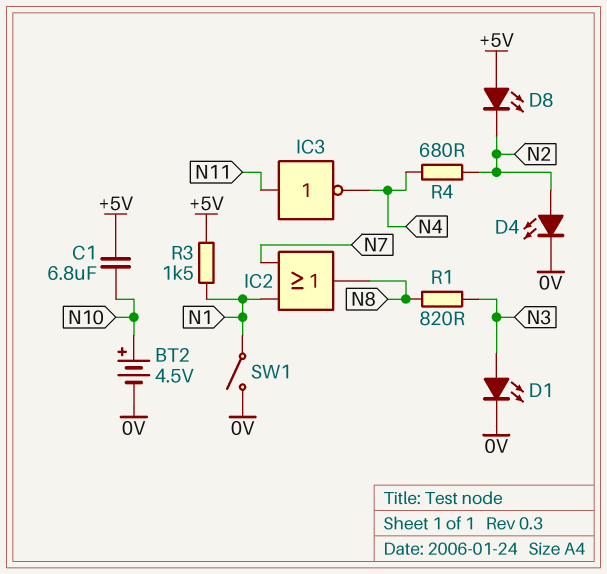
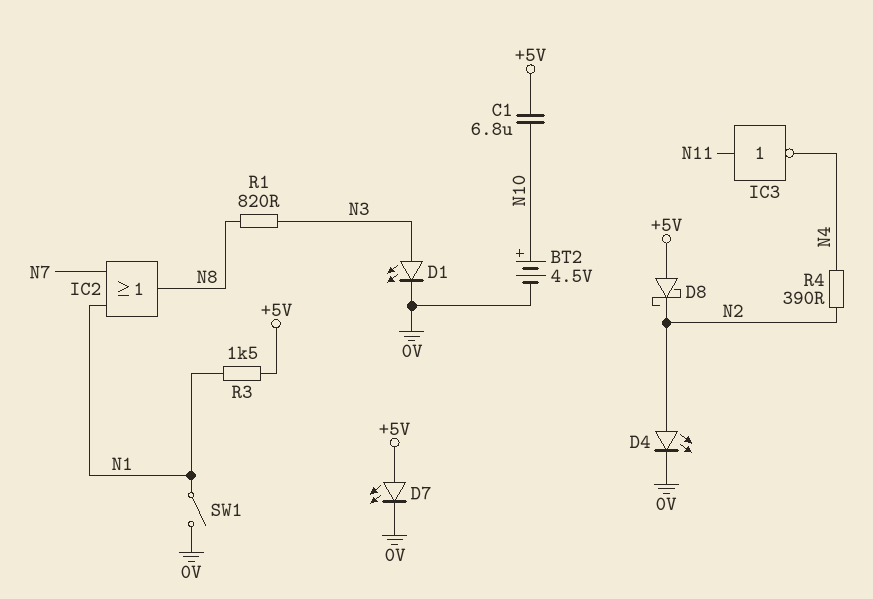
D7: none -> LED (A +5V, K 0V)
D8: LED (A +5V, K N2) -> schottky (A +5V, K N2)
R4: 680 (N2, N4) -> 390 (N2, N4)

